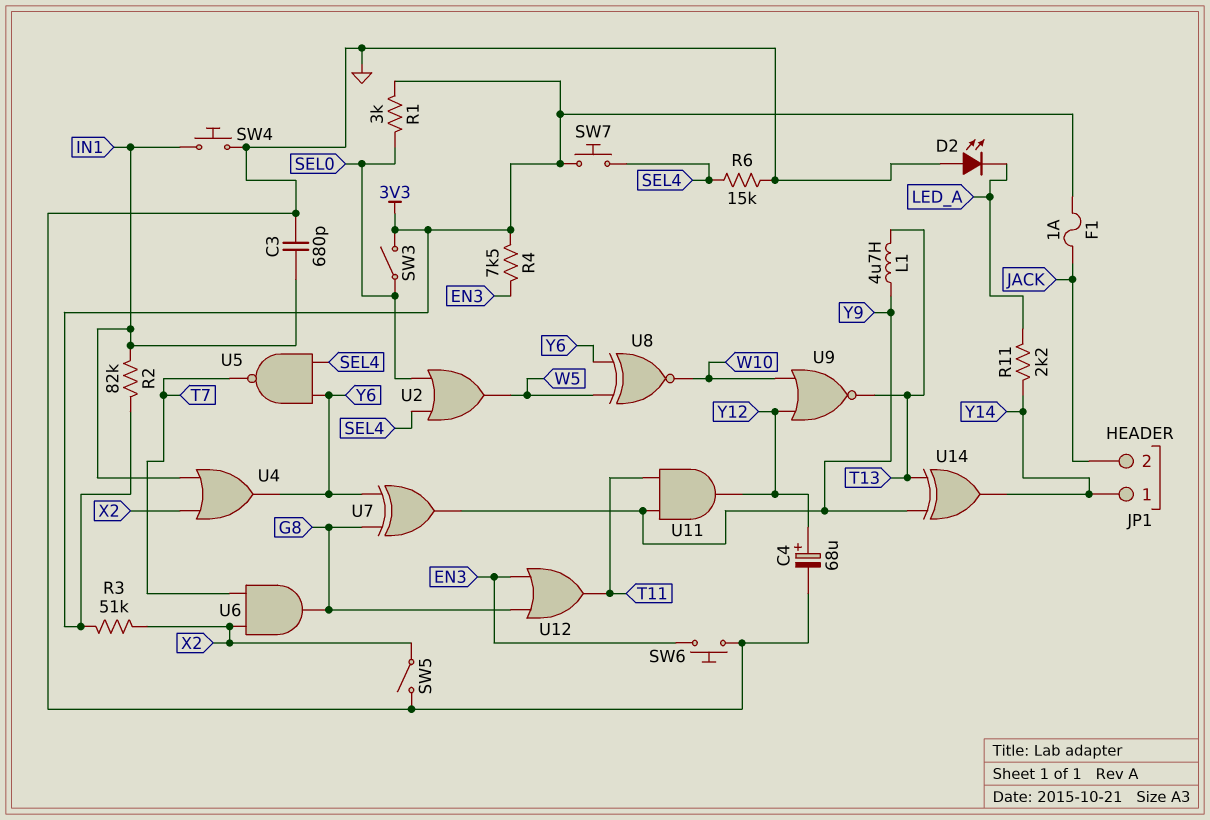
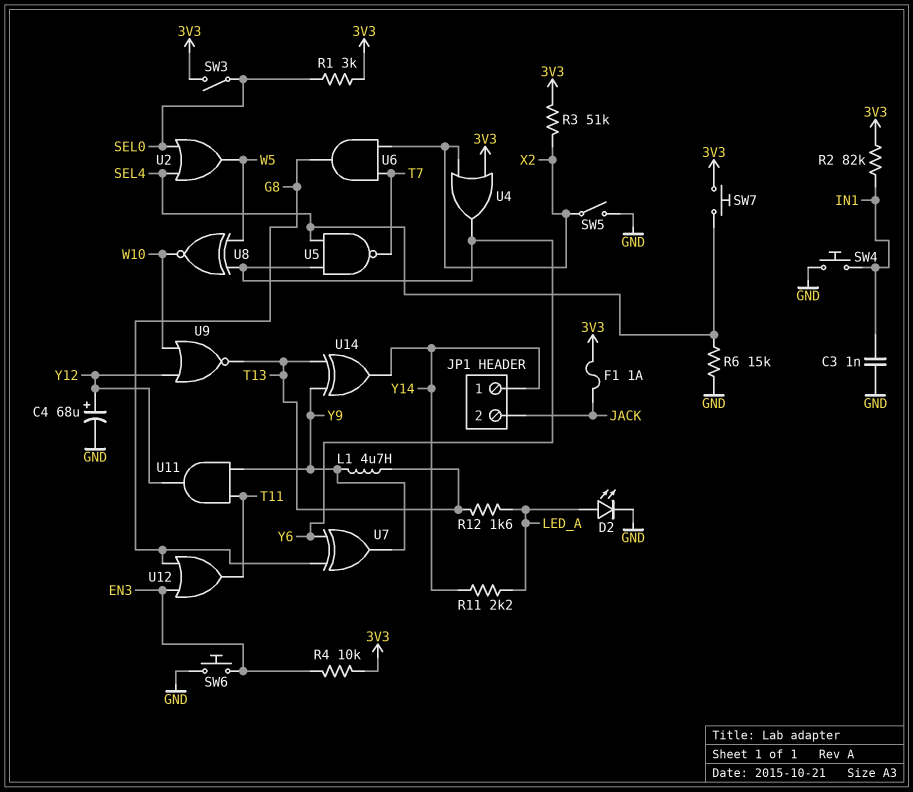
C3: 680pF (GND, IN1) -> 1nF (GND, IN1)
D2: LED (A GND, K LED_A) -> LED (A LED_A, K GND)
R4: 7.5k (3V3, EN3) -> 10k (3V3, EN3)
R12: none -> 1.6k (LED_A, T13)
U4: OR (in IN1, in X2, out Y6) -> OR (in 3V3, in X2, out Y6)

